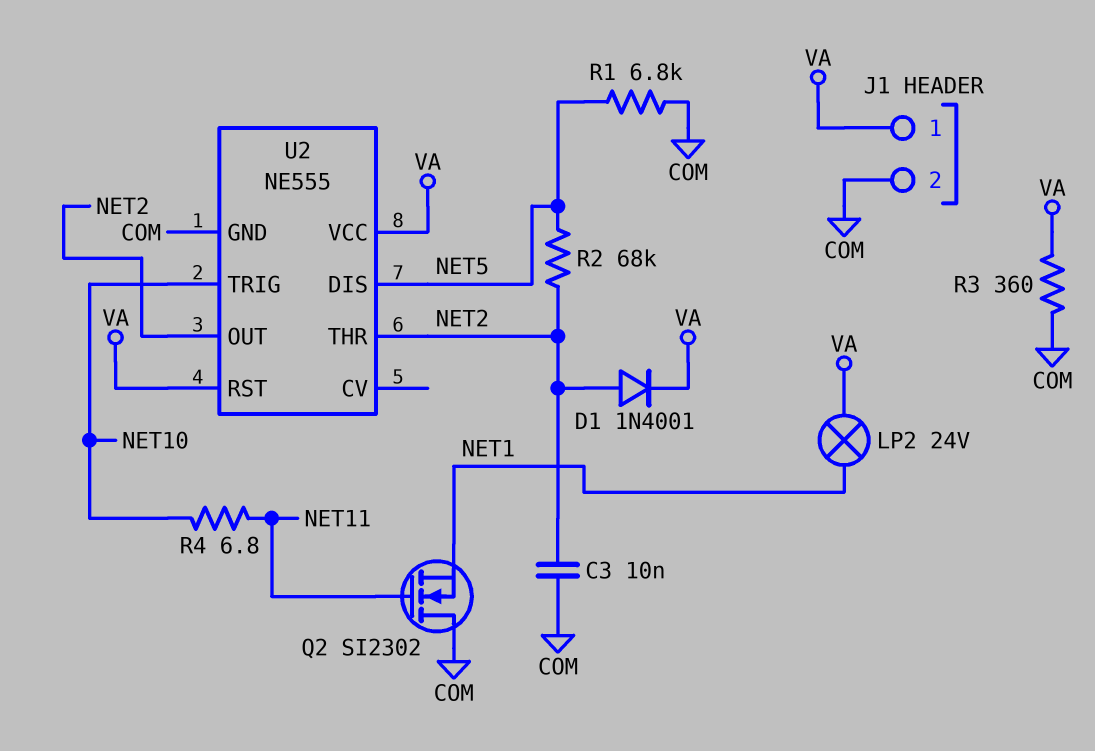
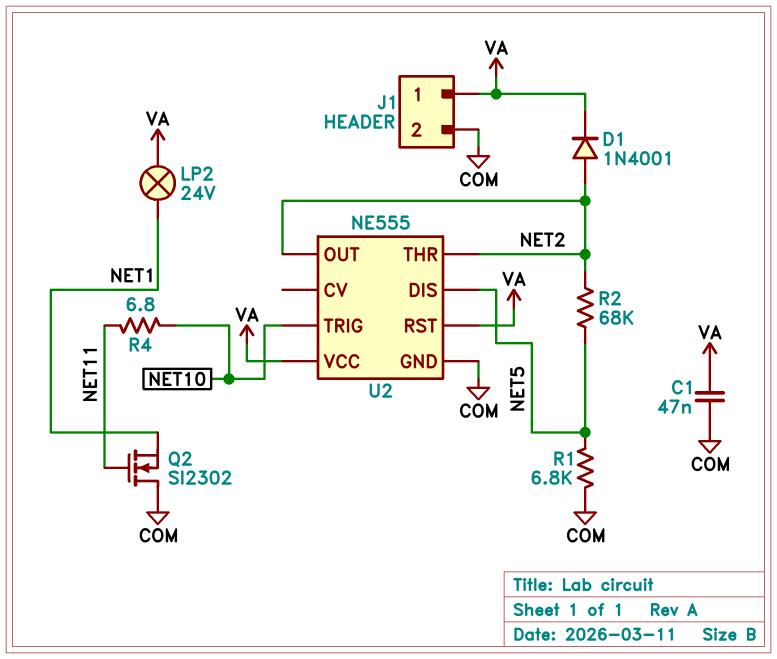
C1: none -> 47nF (COM, VA)
C3: 10nF (COM, NET2) -> none
R3: 360 (COM, VA) -> none

